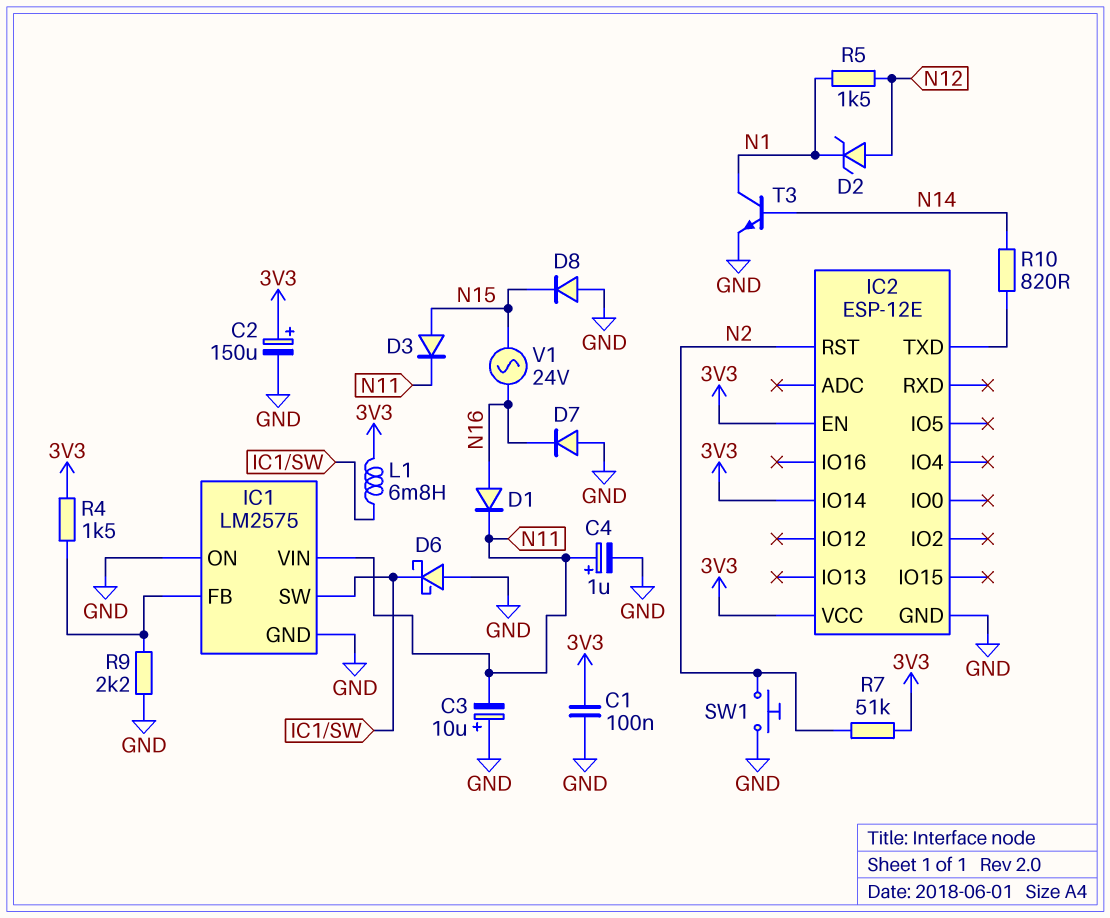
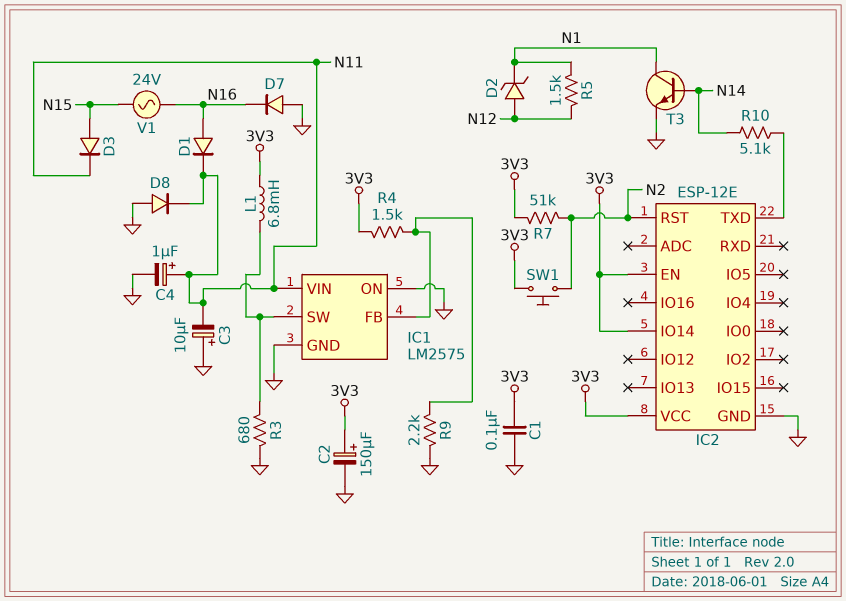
D6: schottky (A GND, K IC1/SW) -> none
D8: diode (A GND, K N15) -> diode (A GND, K N11)
R3: none -> 680 (GND, IC1/SW)
R10: 820 (IC2/TXD, N14) -> 5.1k (IC2/TXD, N14)
SW1: button (GND, N2) -> button (3V3, N2)

